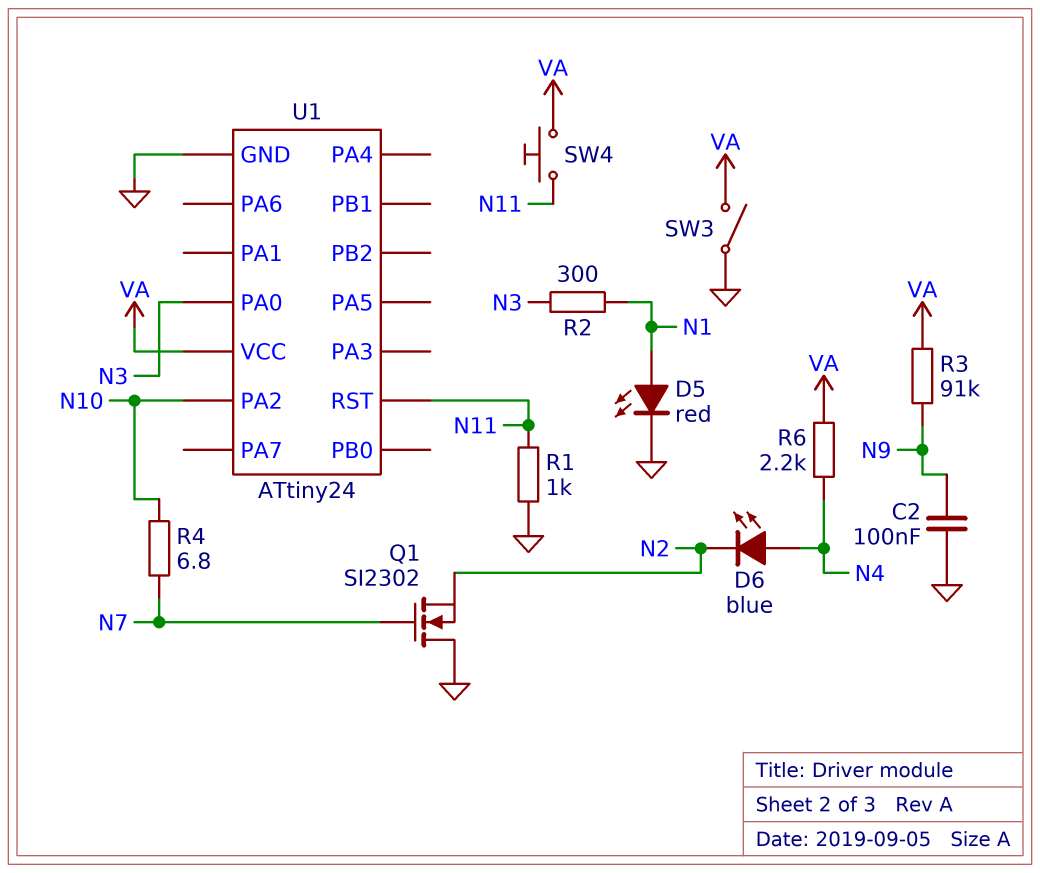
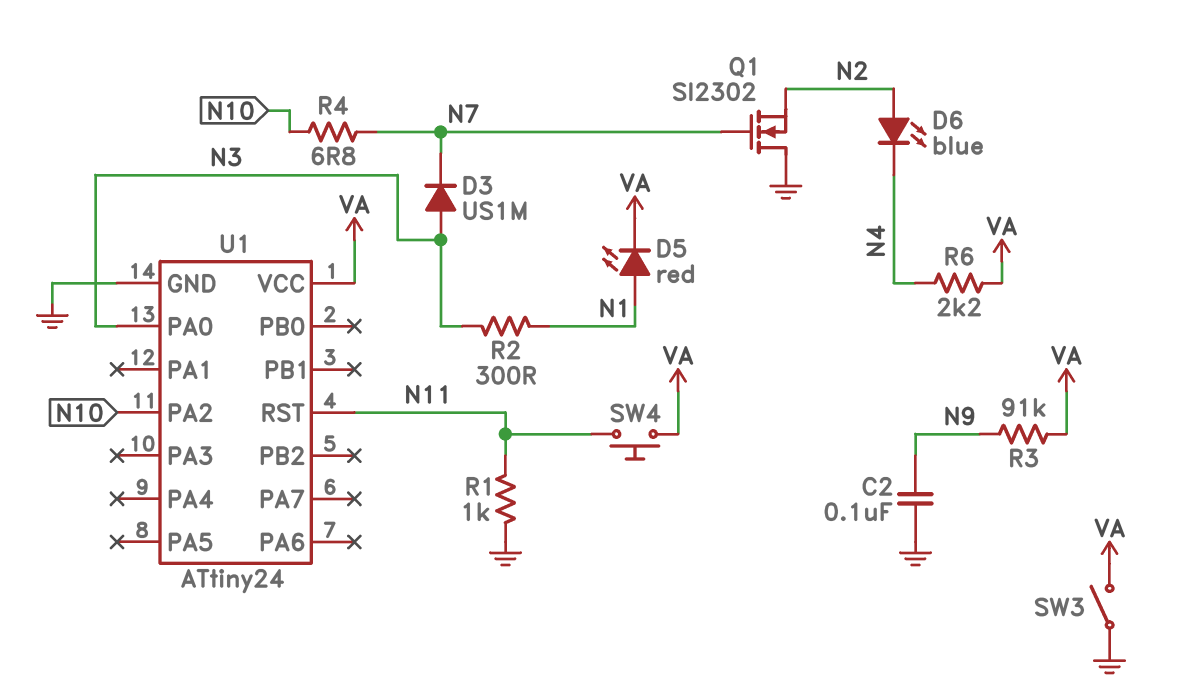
D3: none -> diode US1M (A N3, K N7)
D5: LED red (A N1, K GND) -> LED red (A N1, K VA)
D6: LED blue (A N4, K N2) -> LED blue (A N2, K N4)

